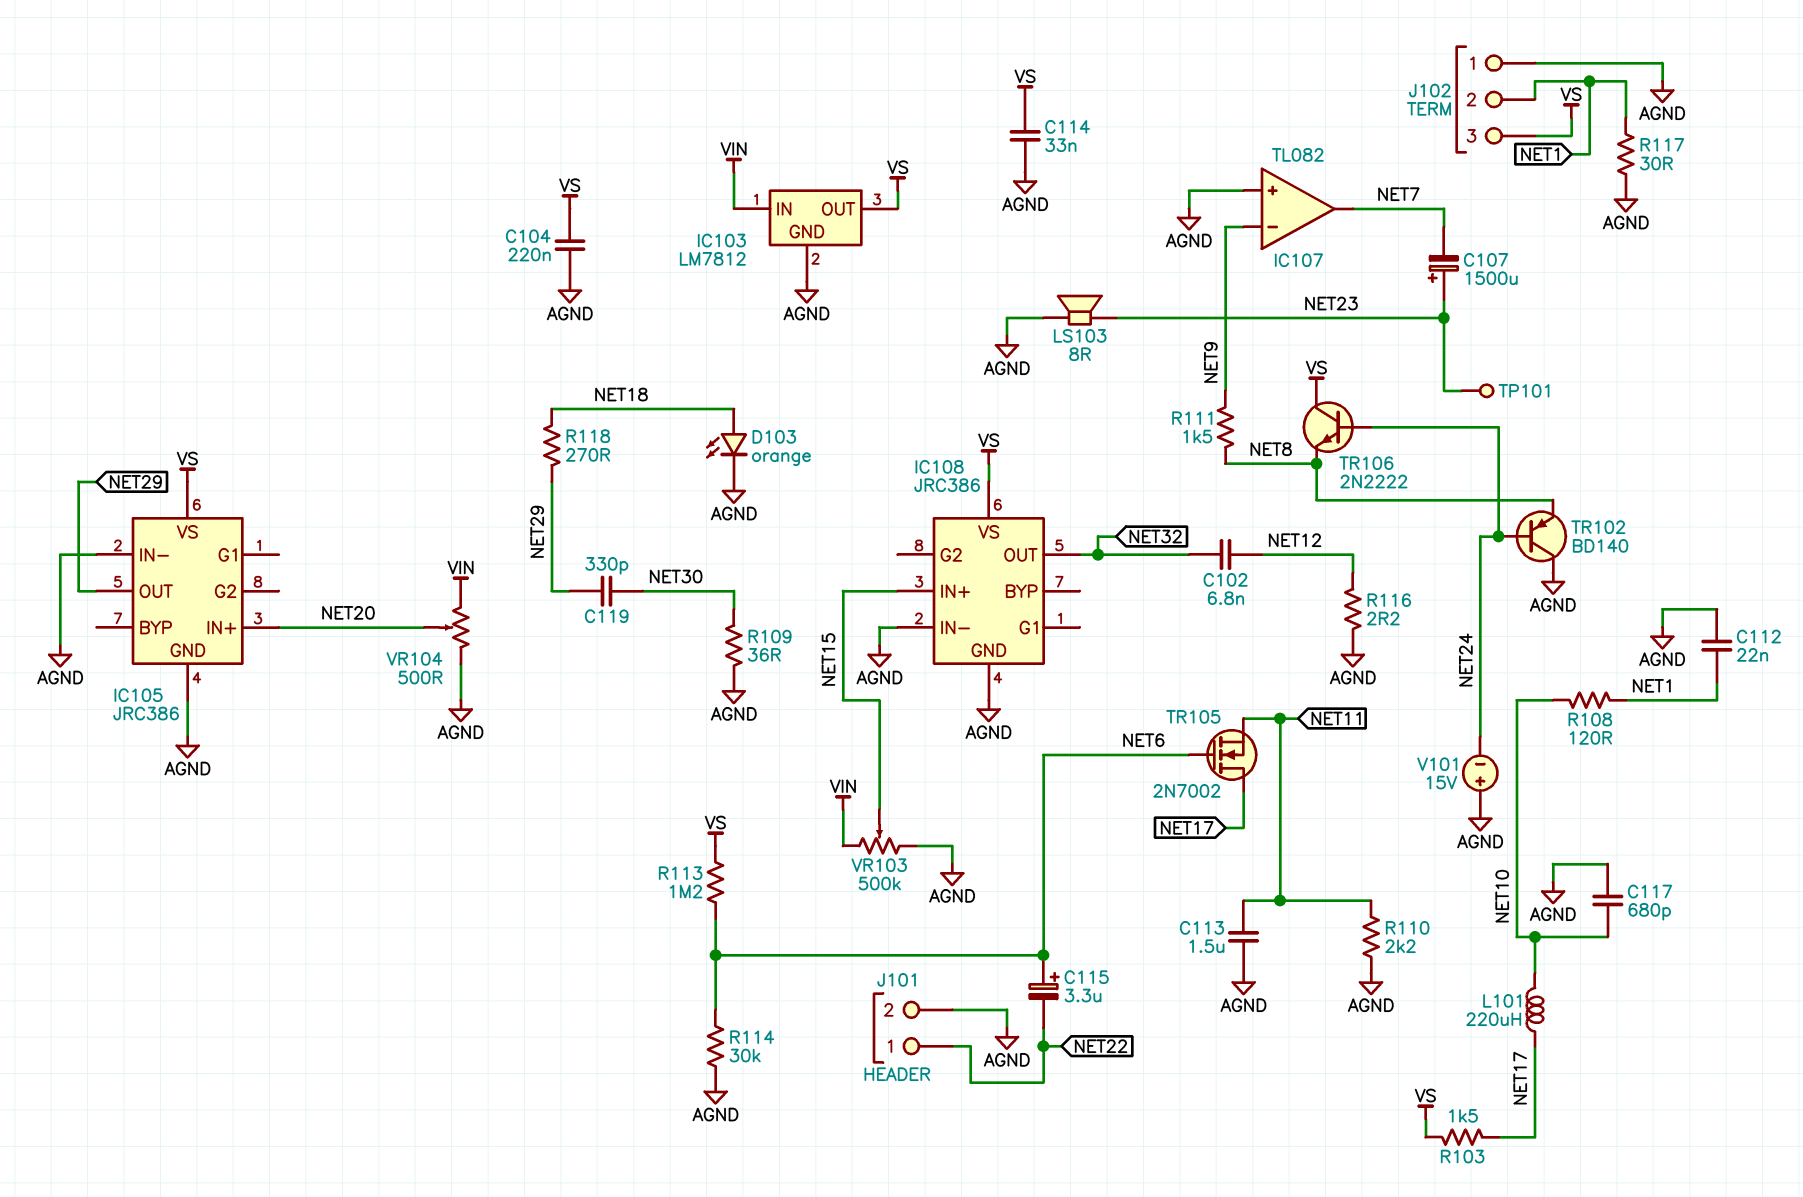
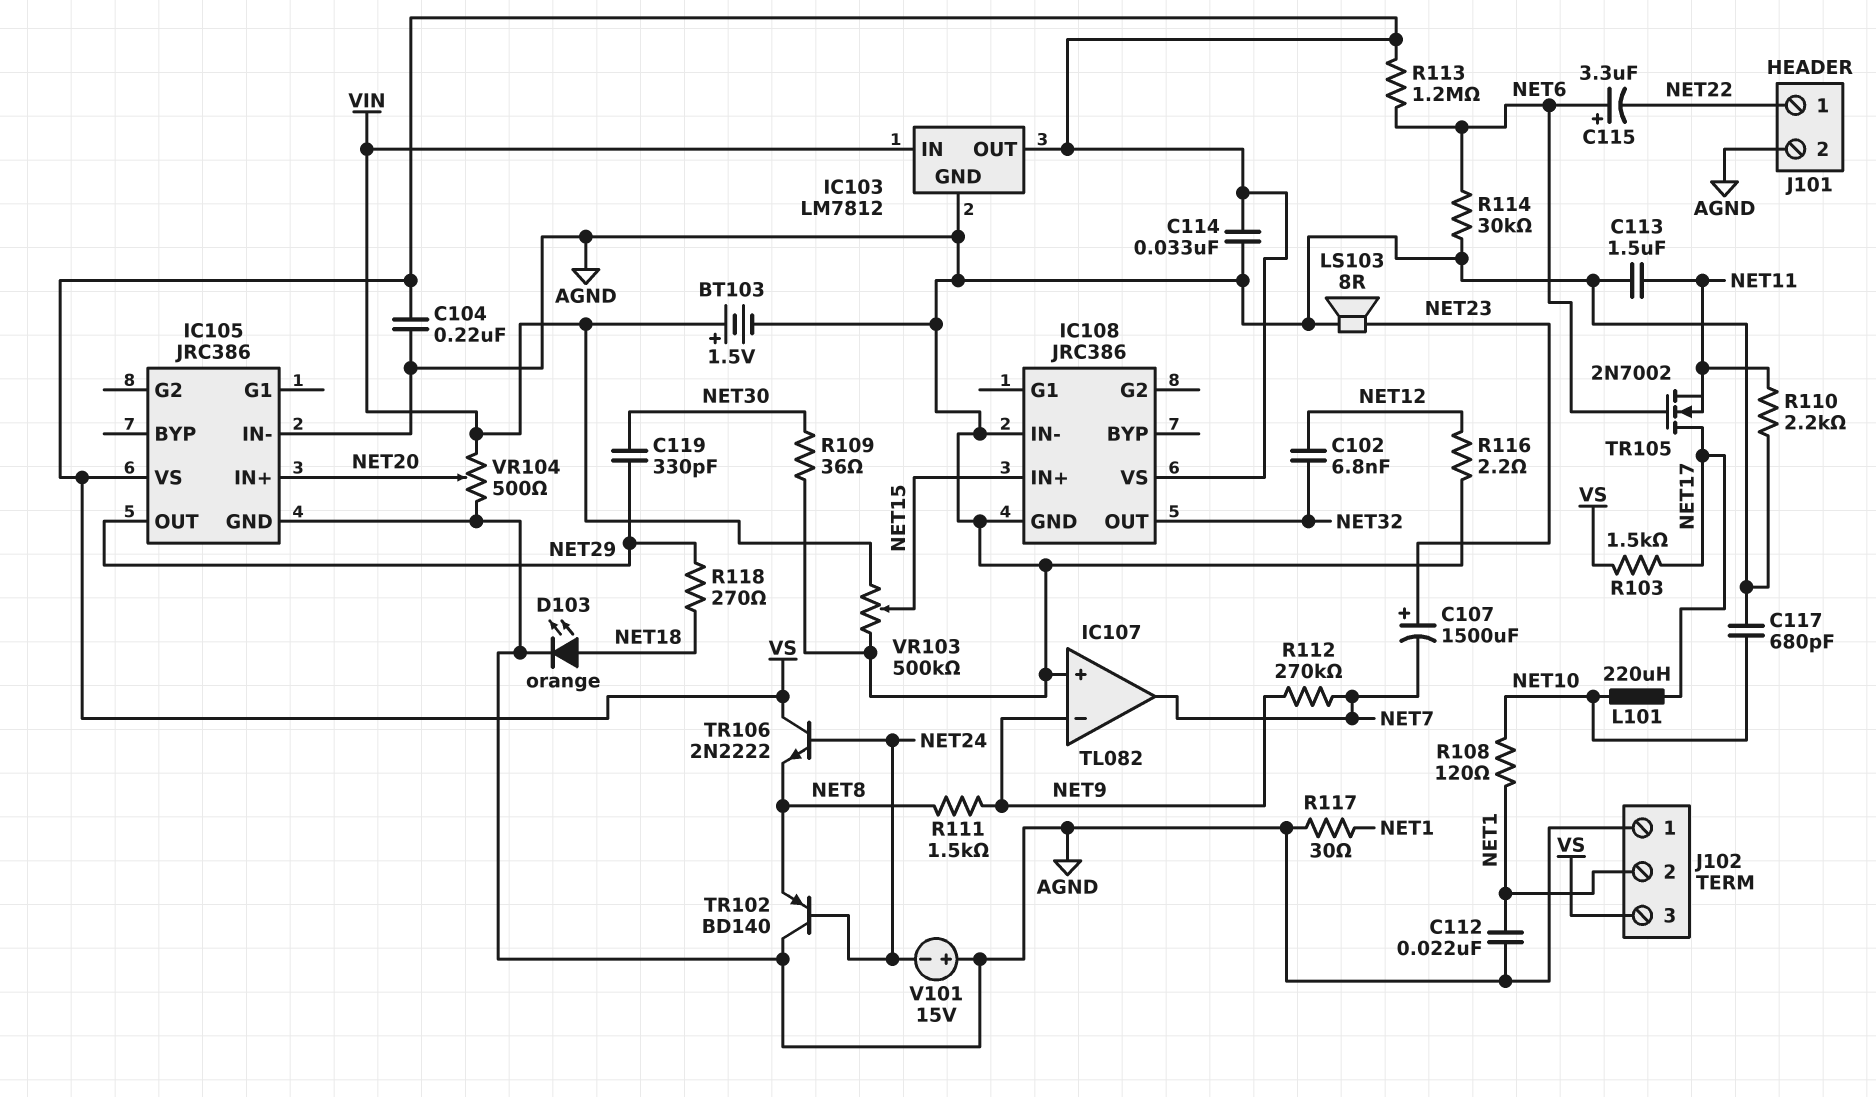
BT103: none -> 1.5V (plus VIN, minus AGND)
R112: none -> 270k (NET7, NET9)
TP101: test point (NET23) -> none

